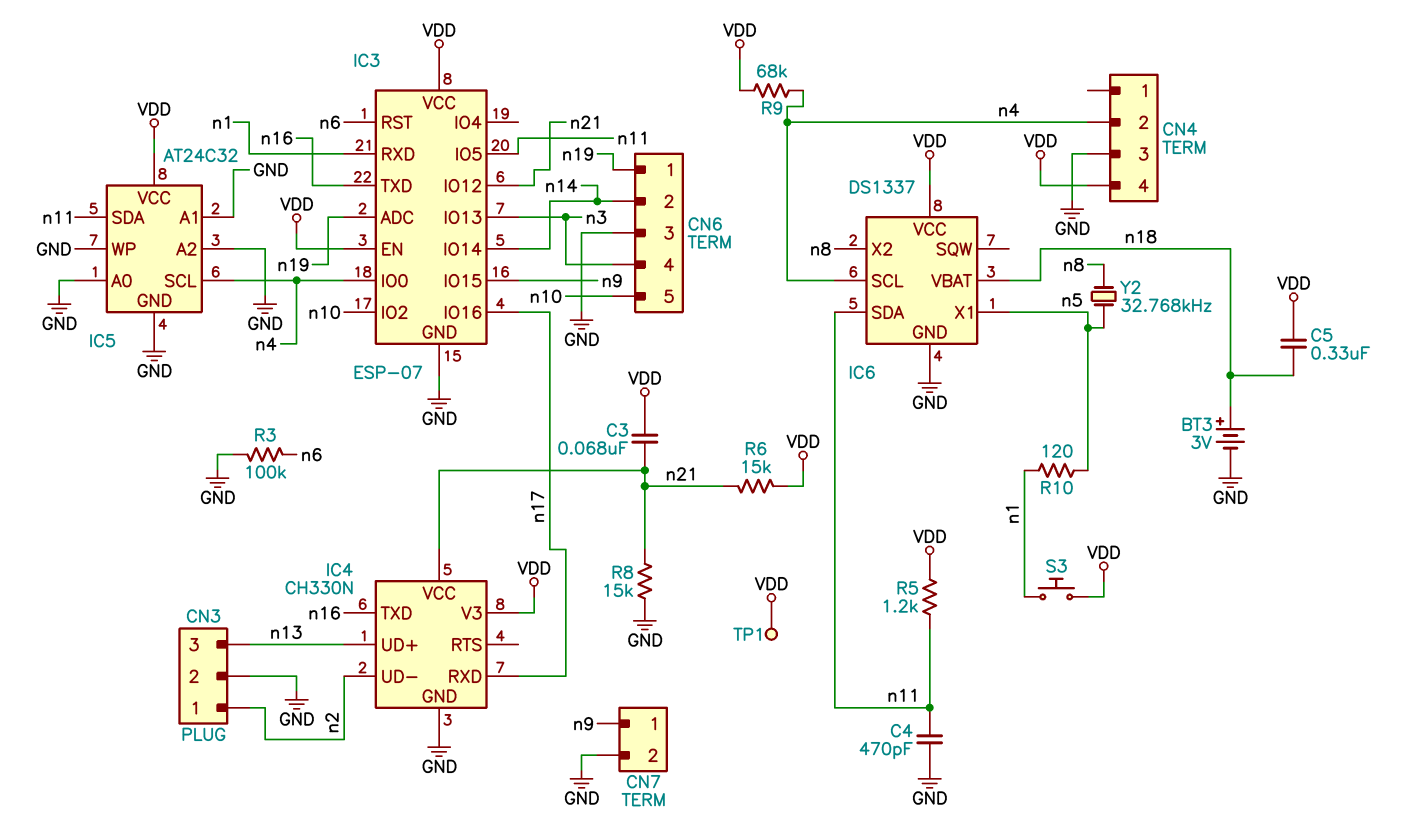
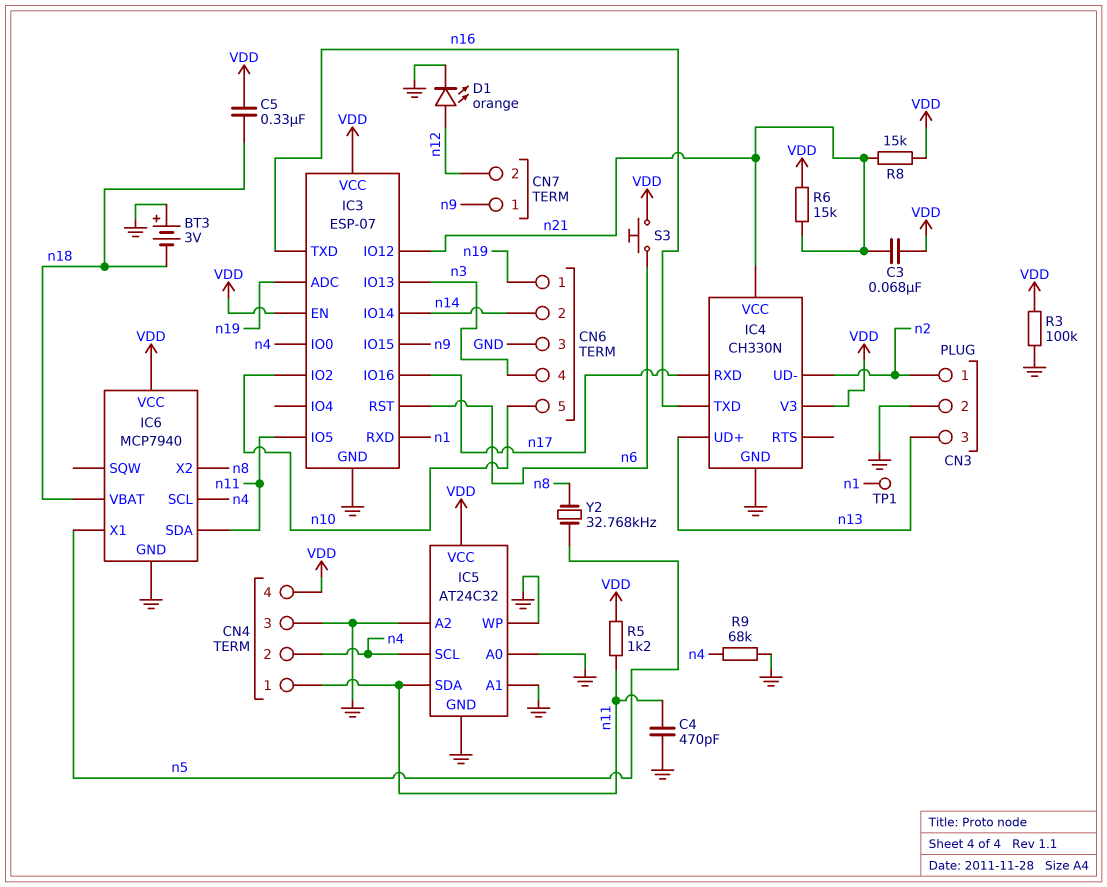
BT3: 3V (plus n18, minus GND) -> 3V (plus GND, minus n18)
CN4 pin 1: none -> n11
CN7 pin 2: GND -> n12
D1: none -> LED orange (A n12, K GND)
IC6: DS1337 -> MCP7940
R3: 100k (GND, n6) -> 100k (GND, VDD)
R8: 15k (GND, n21) -> 15k (VDD, n21)
R9: 68k (VDD, n4) -> 68k (GND, n4)
R10: 120 (n1, n5) -> none
S3: button (VDD, n1) -> button (VDD, n6)
TP1: test point (VDD) -> test point (n1)

